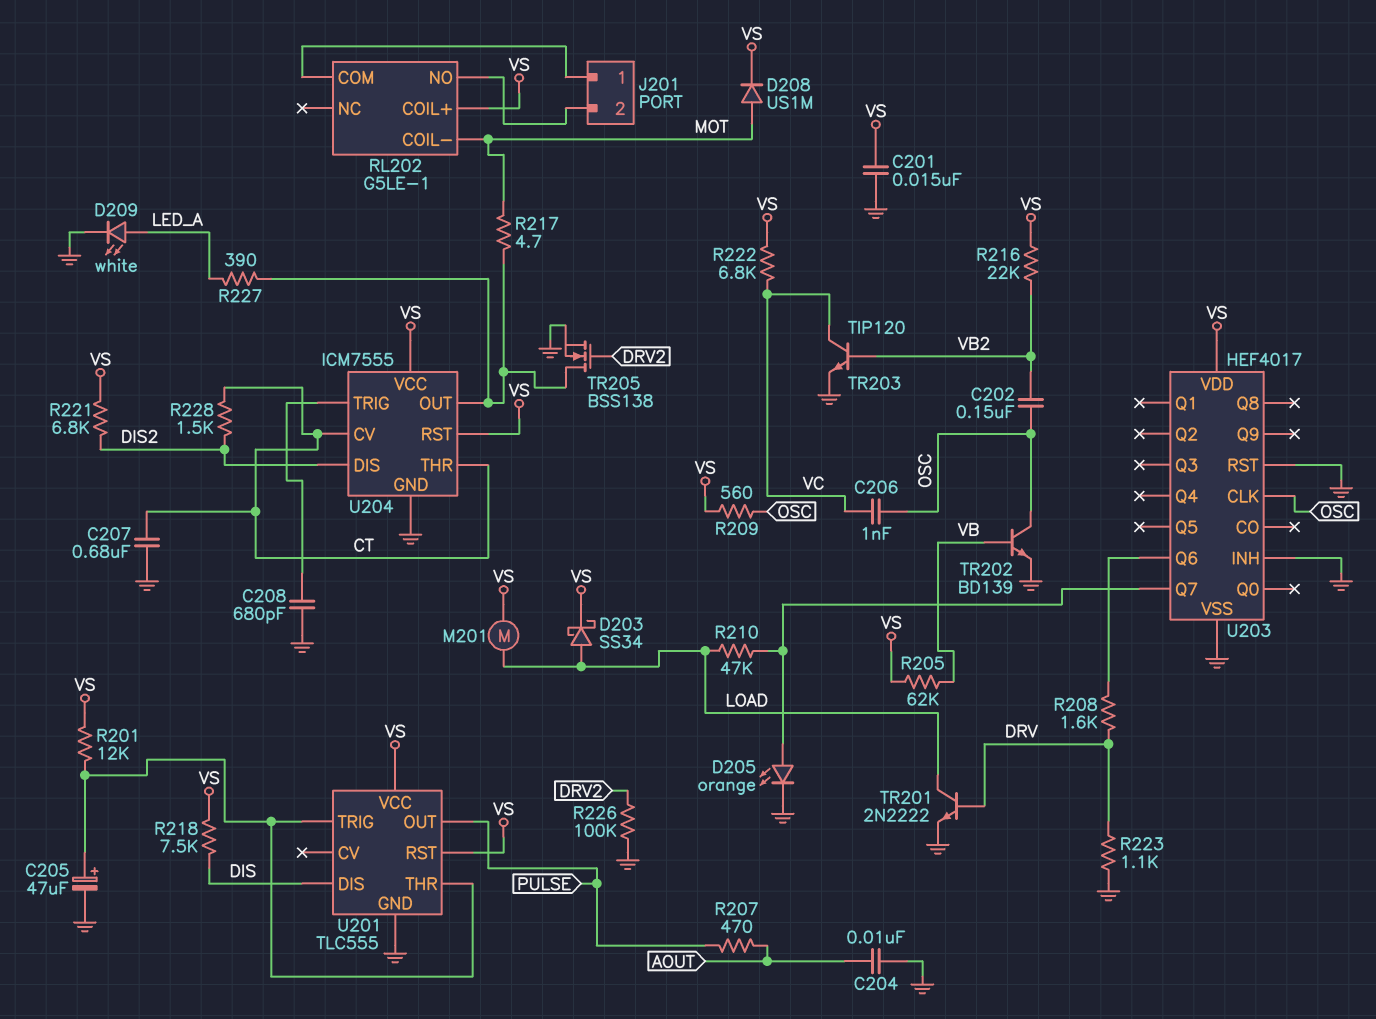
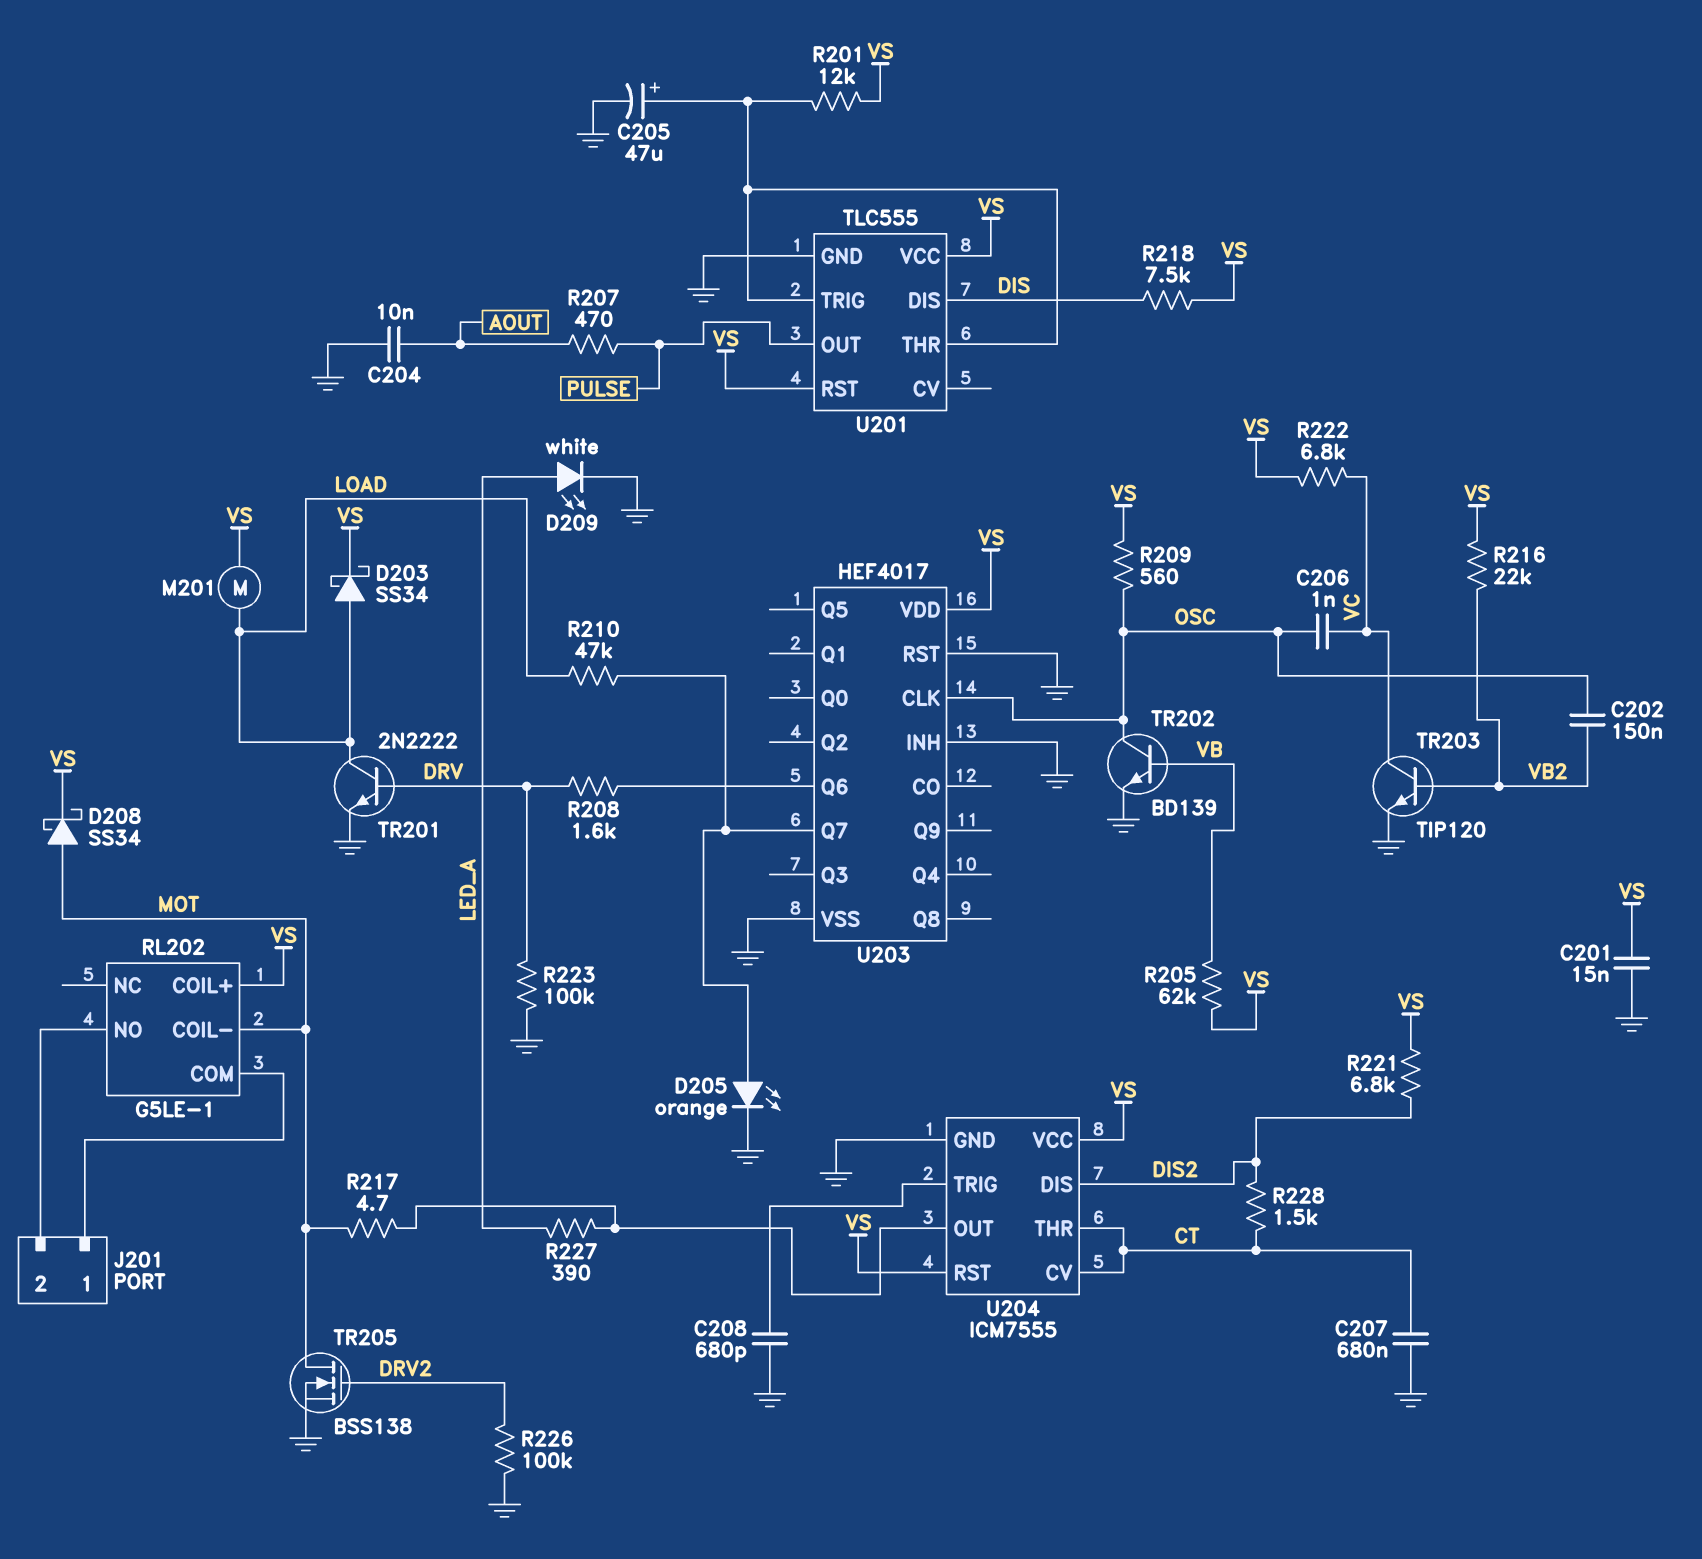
D208: diode US1M (A MOT, K VS) -> schottky SS34 (A MOT, K VS)
R223: 1.1k (DRV, GND) -> 100k (DRV, GND)
TR205: NMOS BSS138 (G DRV2, D U204/OUT, S GND) -> NMOS BSS138 (G DRV2, D MOT, S GND)

